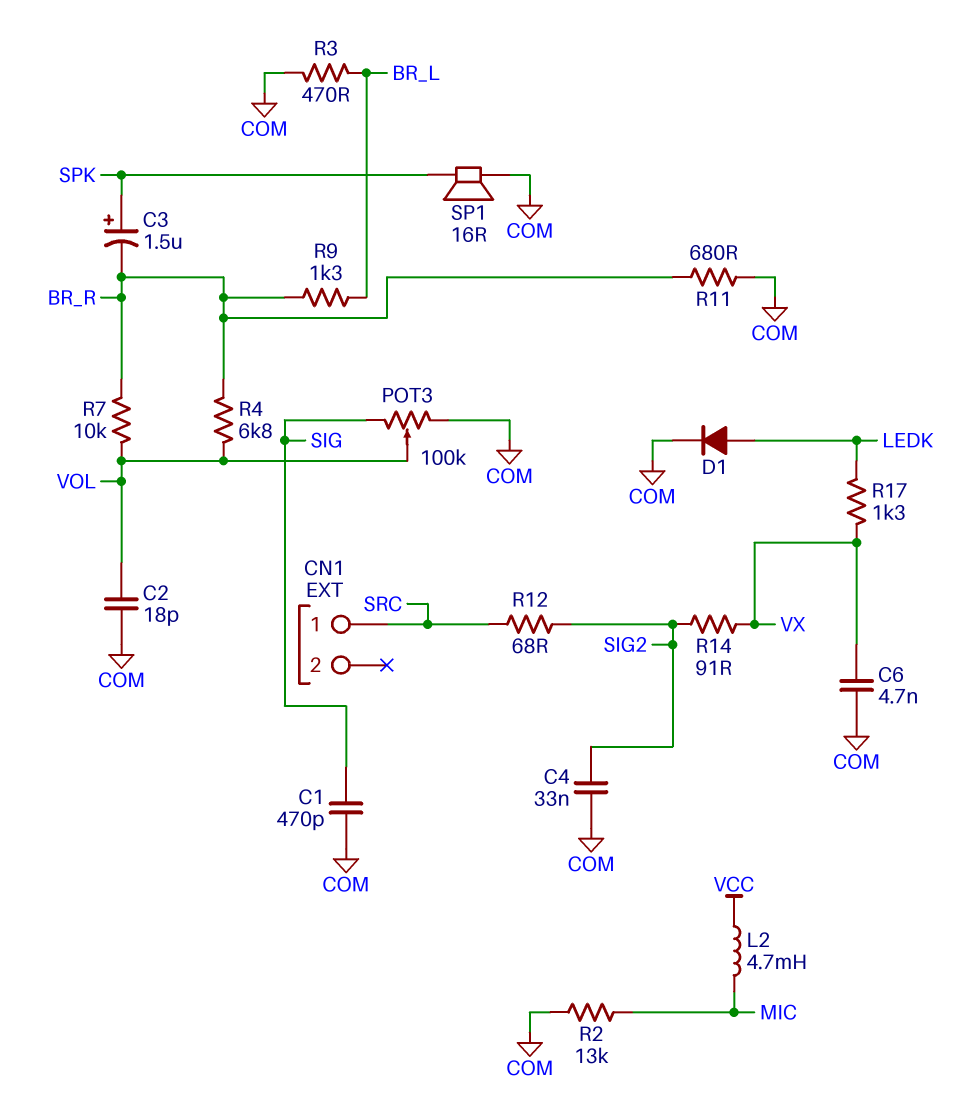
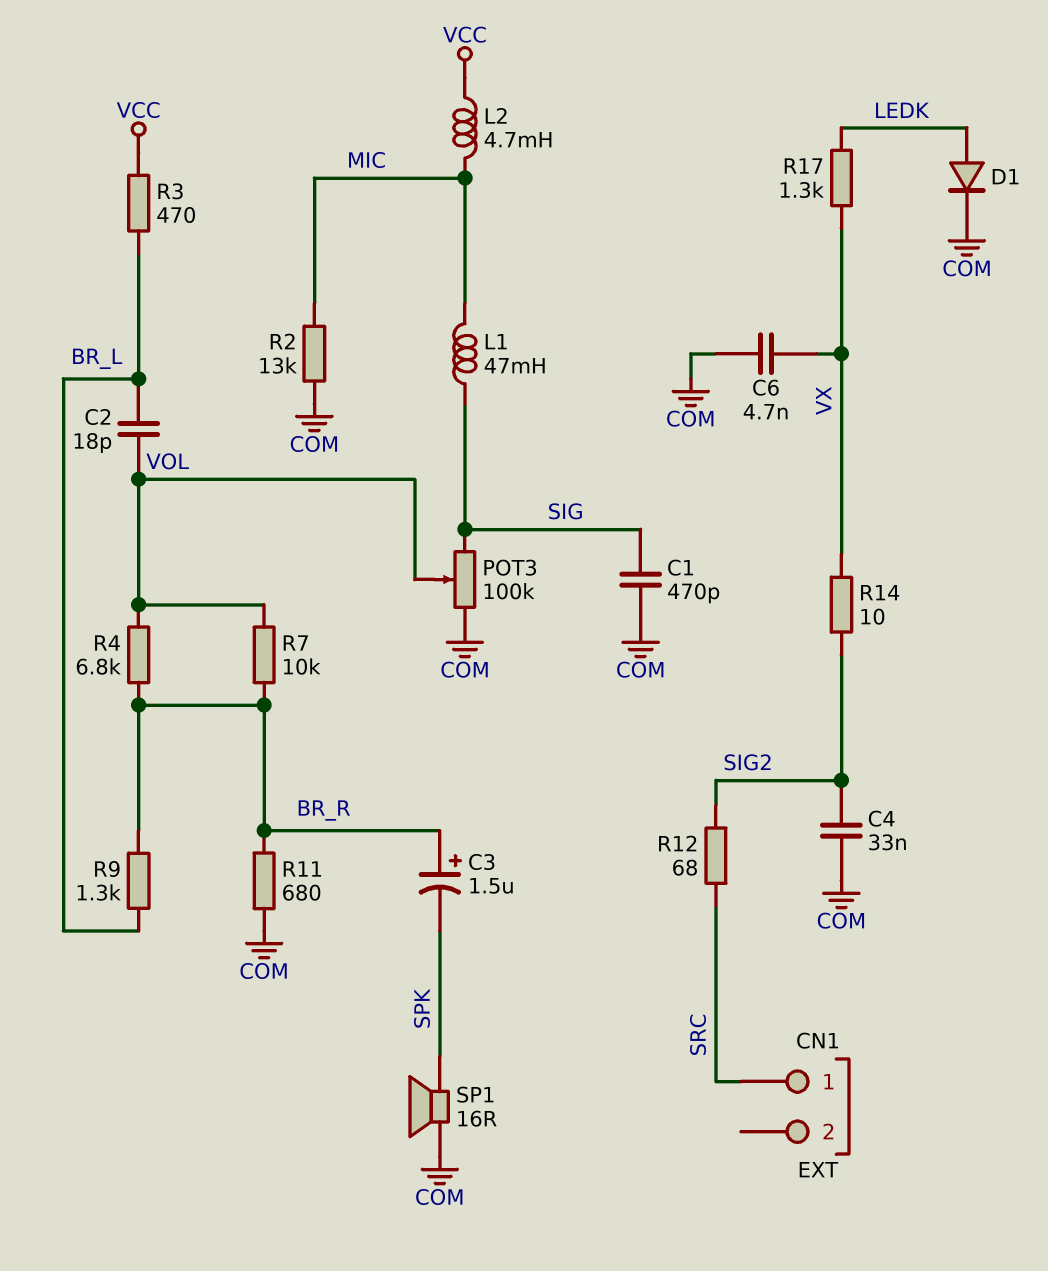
C2: 18pF (COM, VOL) -> 18pF (BR_L, VOL)
C3: 1.5uF (plus SPK, minus BR_R) -> 1.5uF (plus BR_R, minus SPK)
L1: none -> 47mH (MIC, SIG)
R3: 470 (BR_L, COM) -> 470 (BR_L, VCC)
R14: 91 (SIG2, VX) -> 10 (SIG2, VX)

